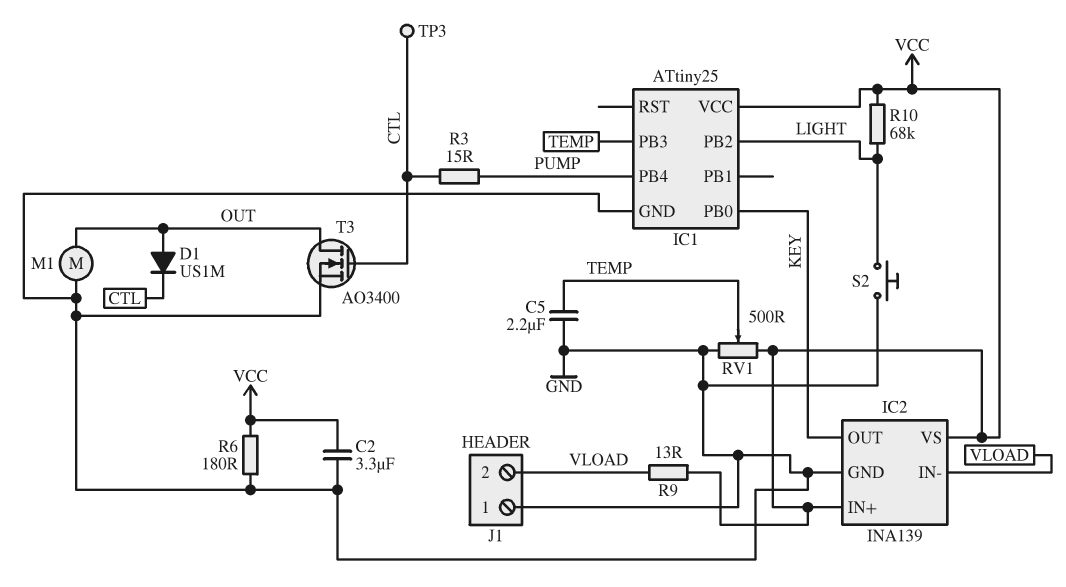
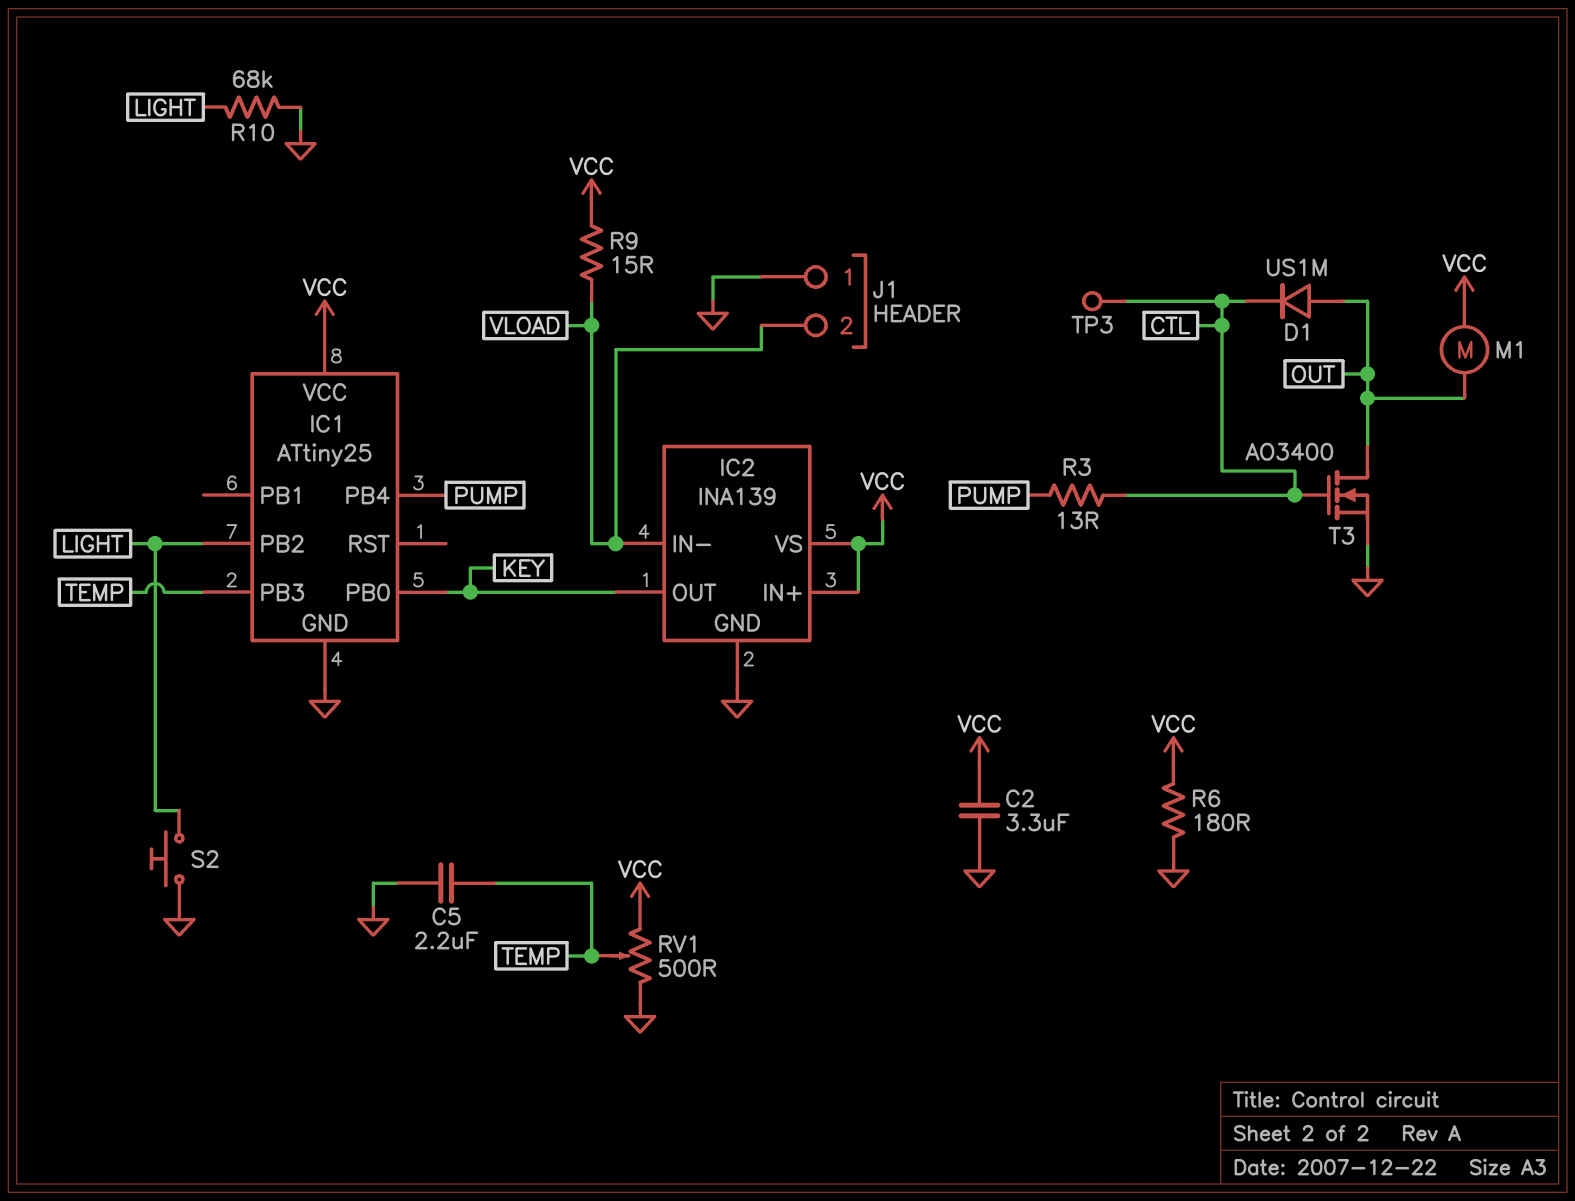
M1: motor (GND, OUT) -> motor (OUT, VCC)
R3: 15 (CTL, PUMP) -> 13 (CTL, PUMP)
R9: 13 (VCC, VLOAD) -> 15 (VCC, VLOAD)
R10: 68k (LIGHT, VCC) -> 68k (GND, LIGHT)

